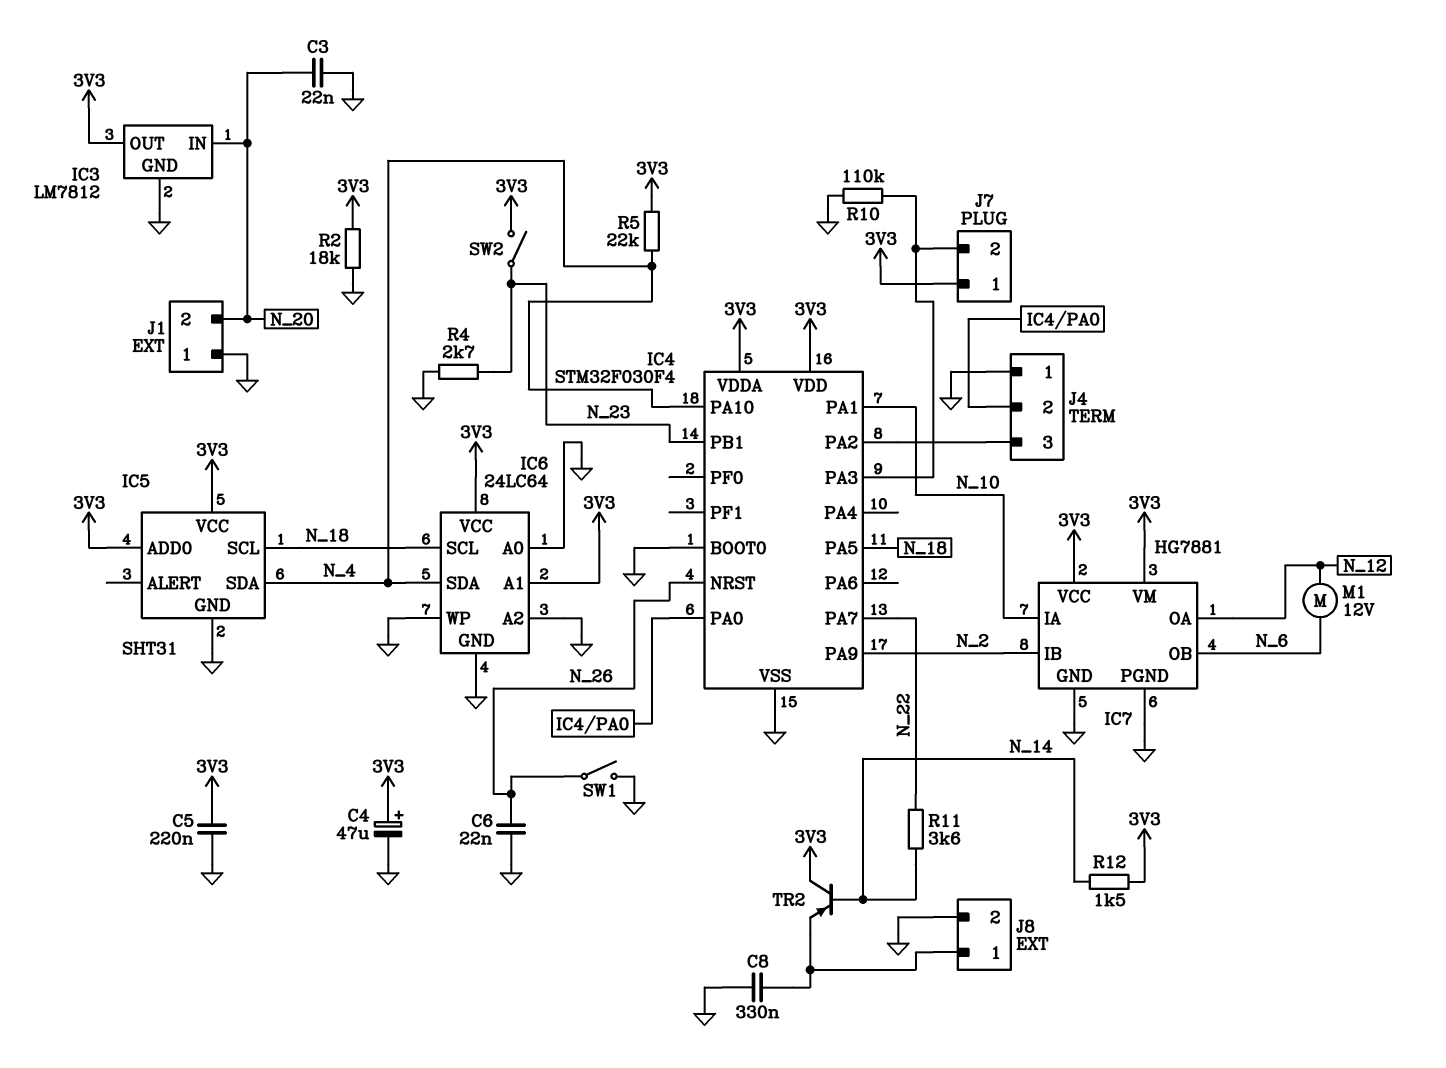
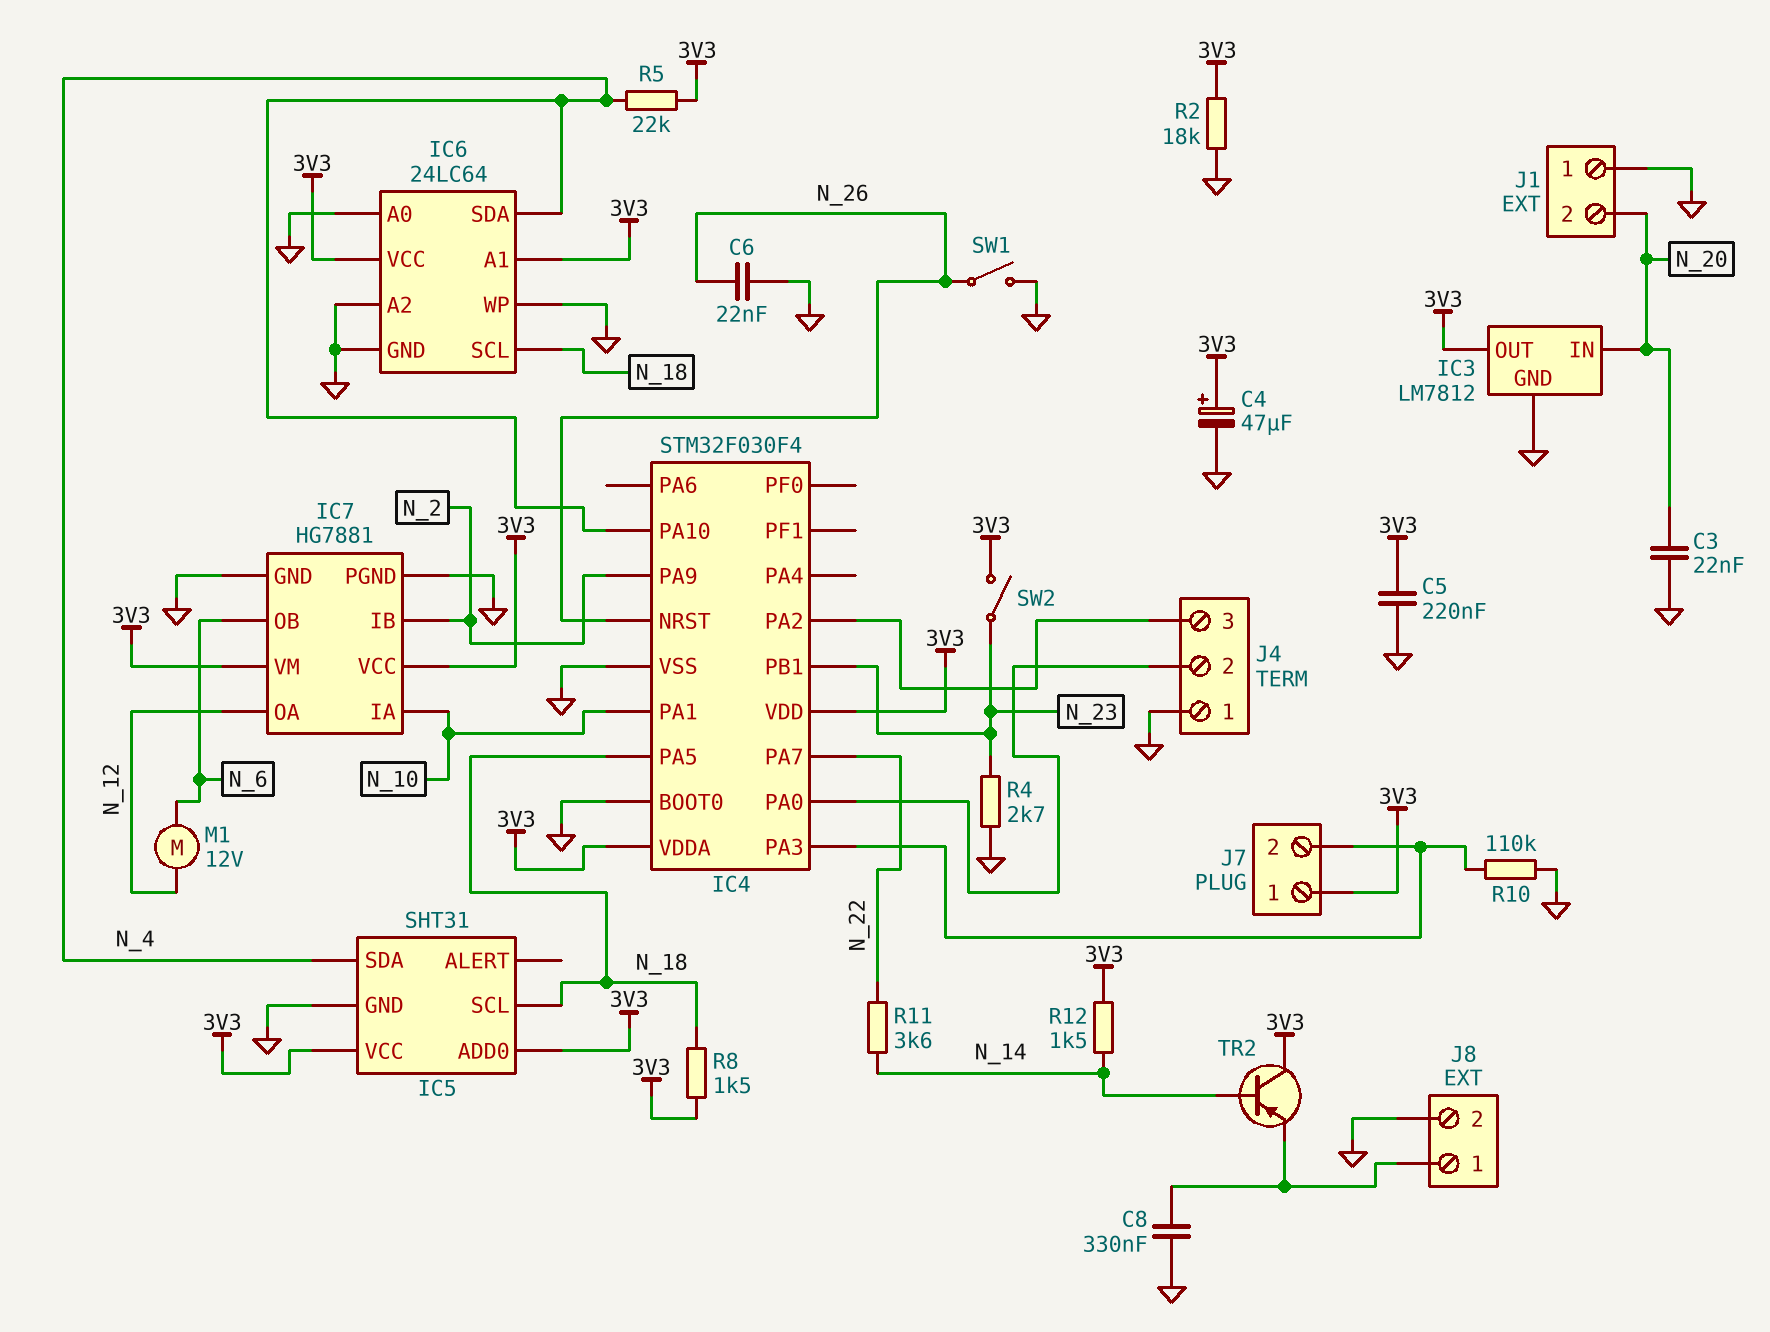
R8: none -> 1.5k (3V3, N_18)

